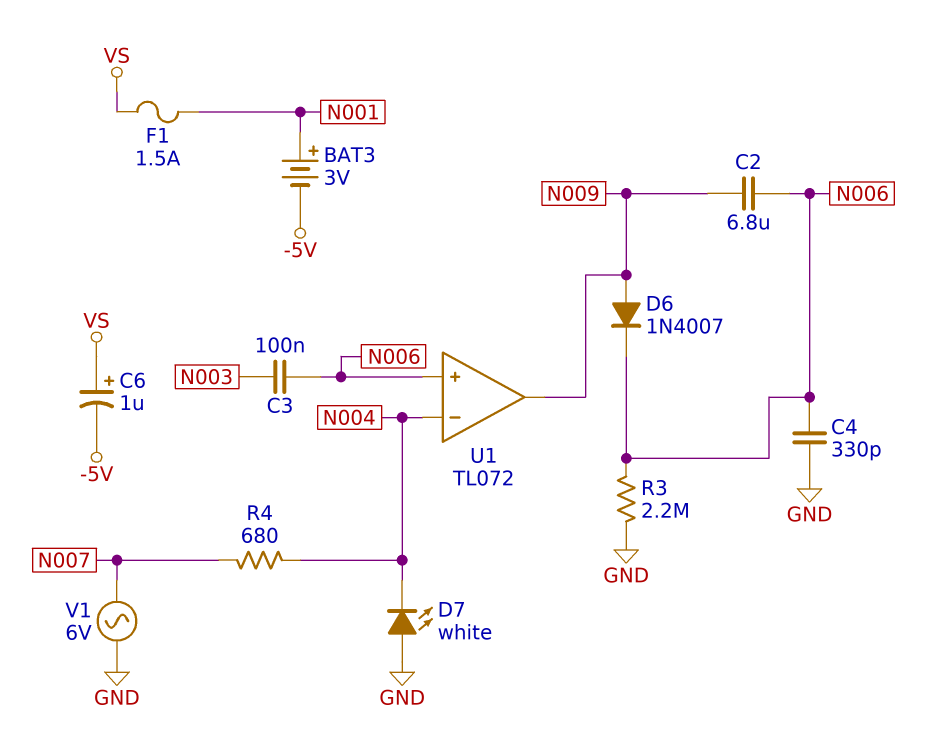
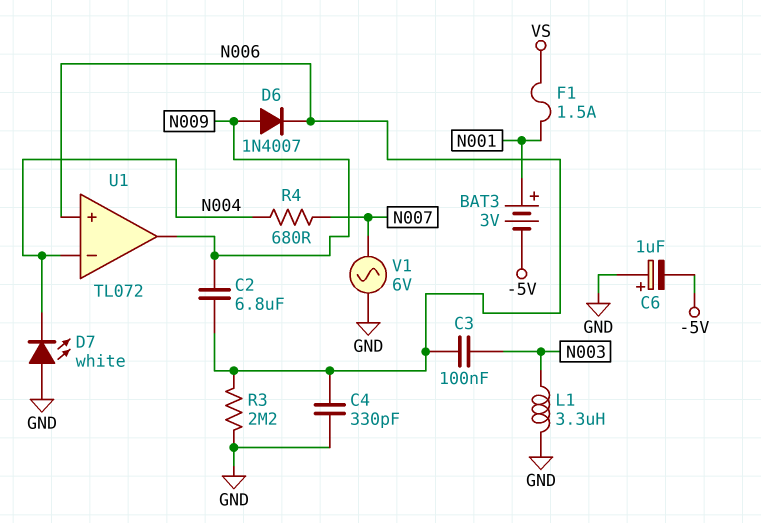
C6: 1uF (plus VS, minus -5V) -> 1uF (plus GND, minus -5V)
L1: none -> 3.3uH (GND, N003)

